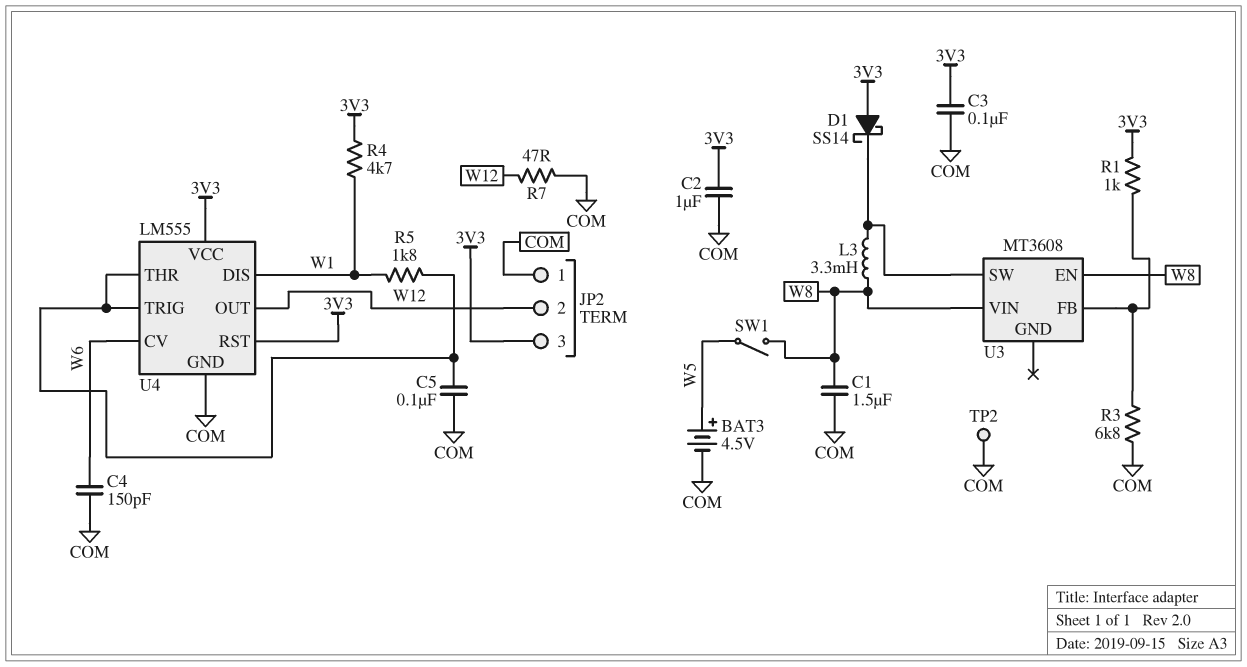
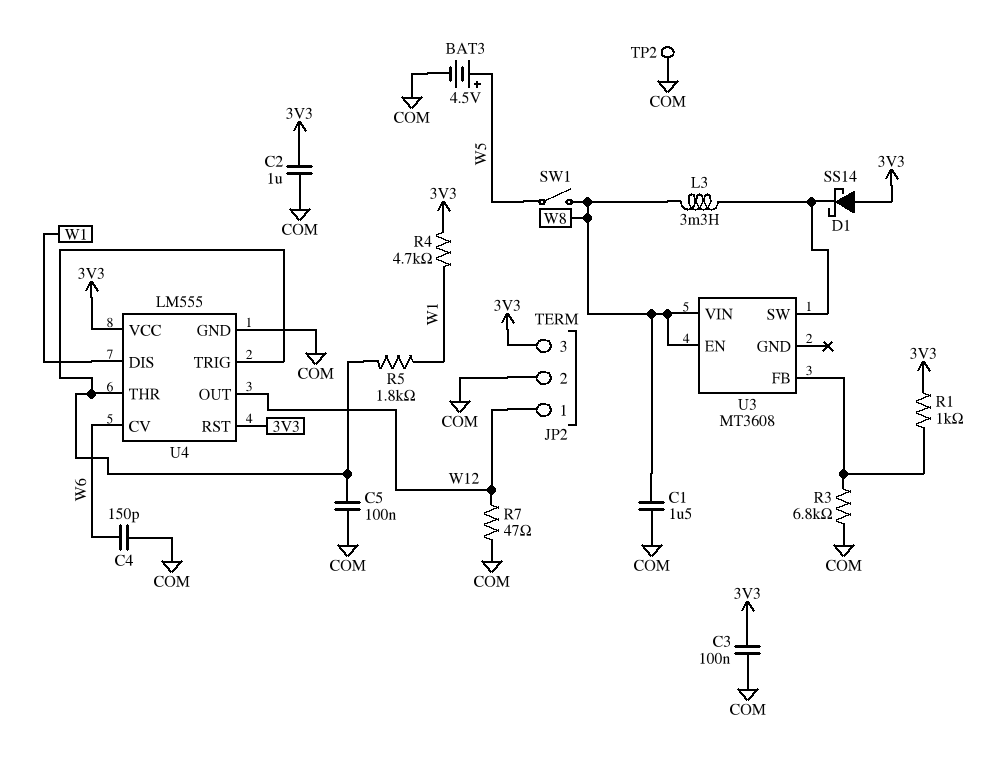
JP2 pin 1: COM -> W12
JP2 pin 2: W12 -> COM

